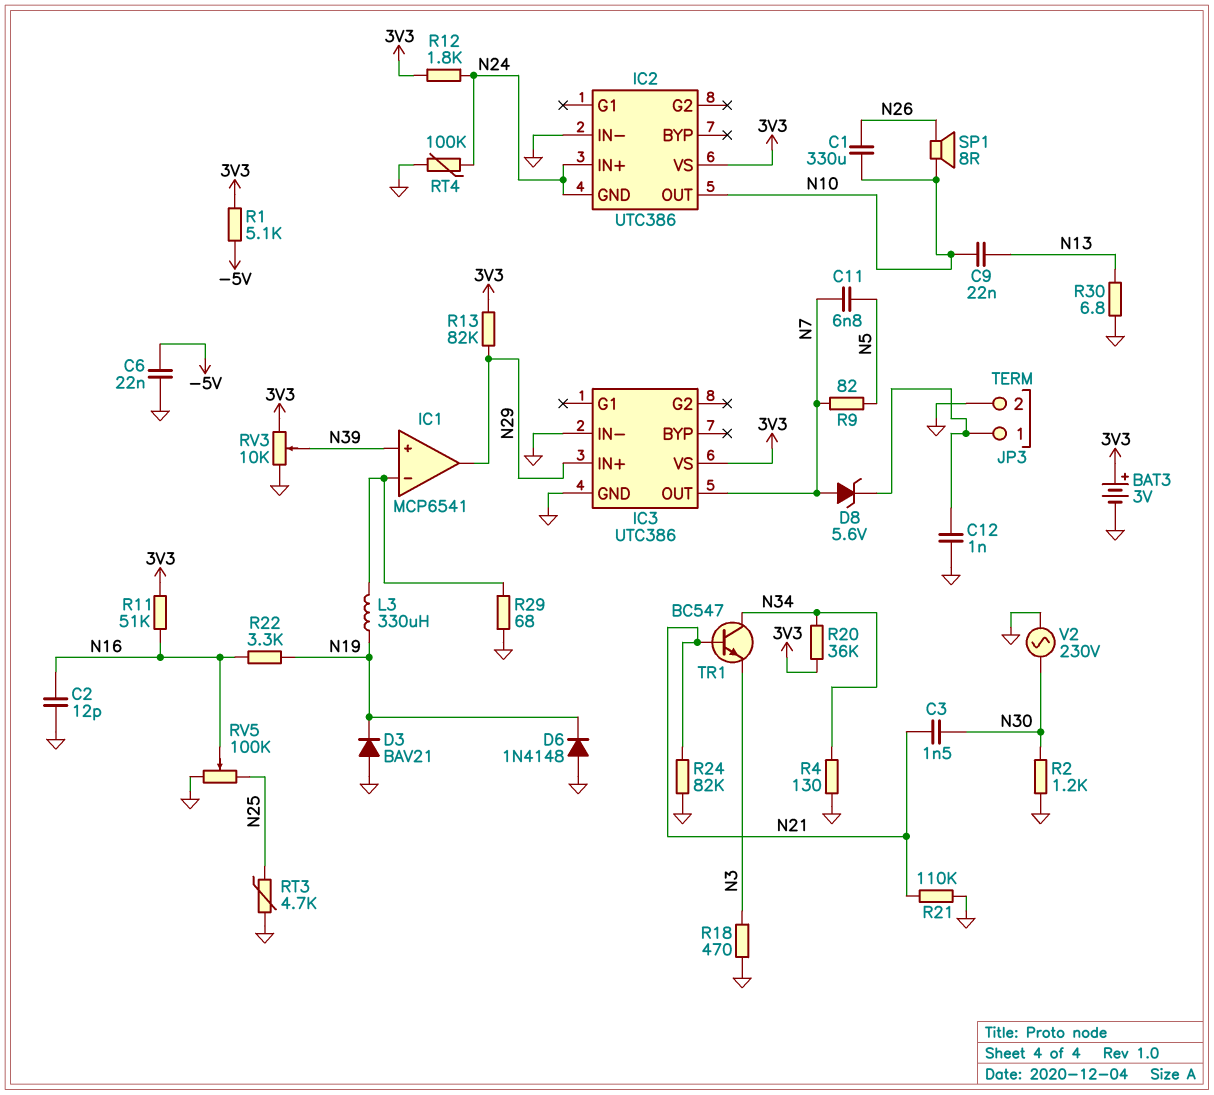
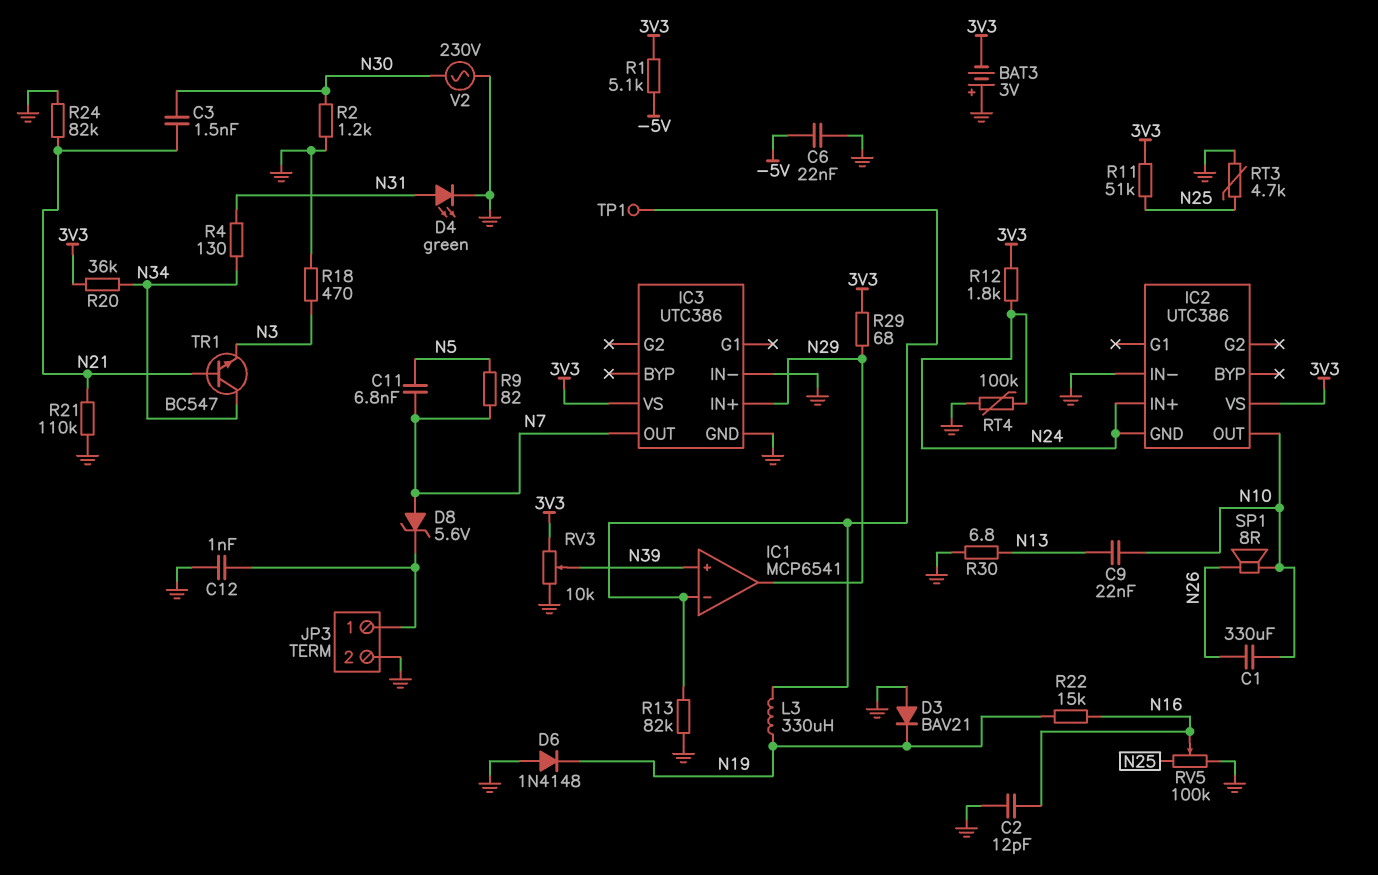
BAT3: 3V (plus 3V3, minus GND) -> 3V (plus GND, minus 3V3)
D4: none -> LED green (A N31, K GND)
R4: 130 (GND, N34) -> 130 (N31, N34)
R11: 51k (3V3, N16) -> 51k (3V3, N25)
R13: 82k (3V3, N29) -> 82k (GND, IC1/in-)
R22: 3.3k (N16, N19) -> 15k (N16, N19)
R29: 68 (GND, IC1/in-) -> 68 (3V3, N29)
TP1: none -> test point (IC1/in-)

